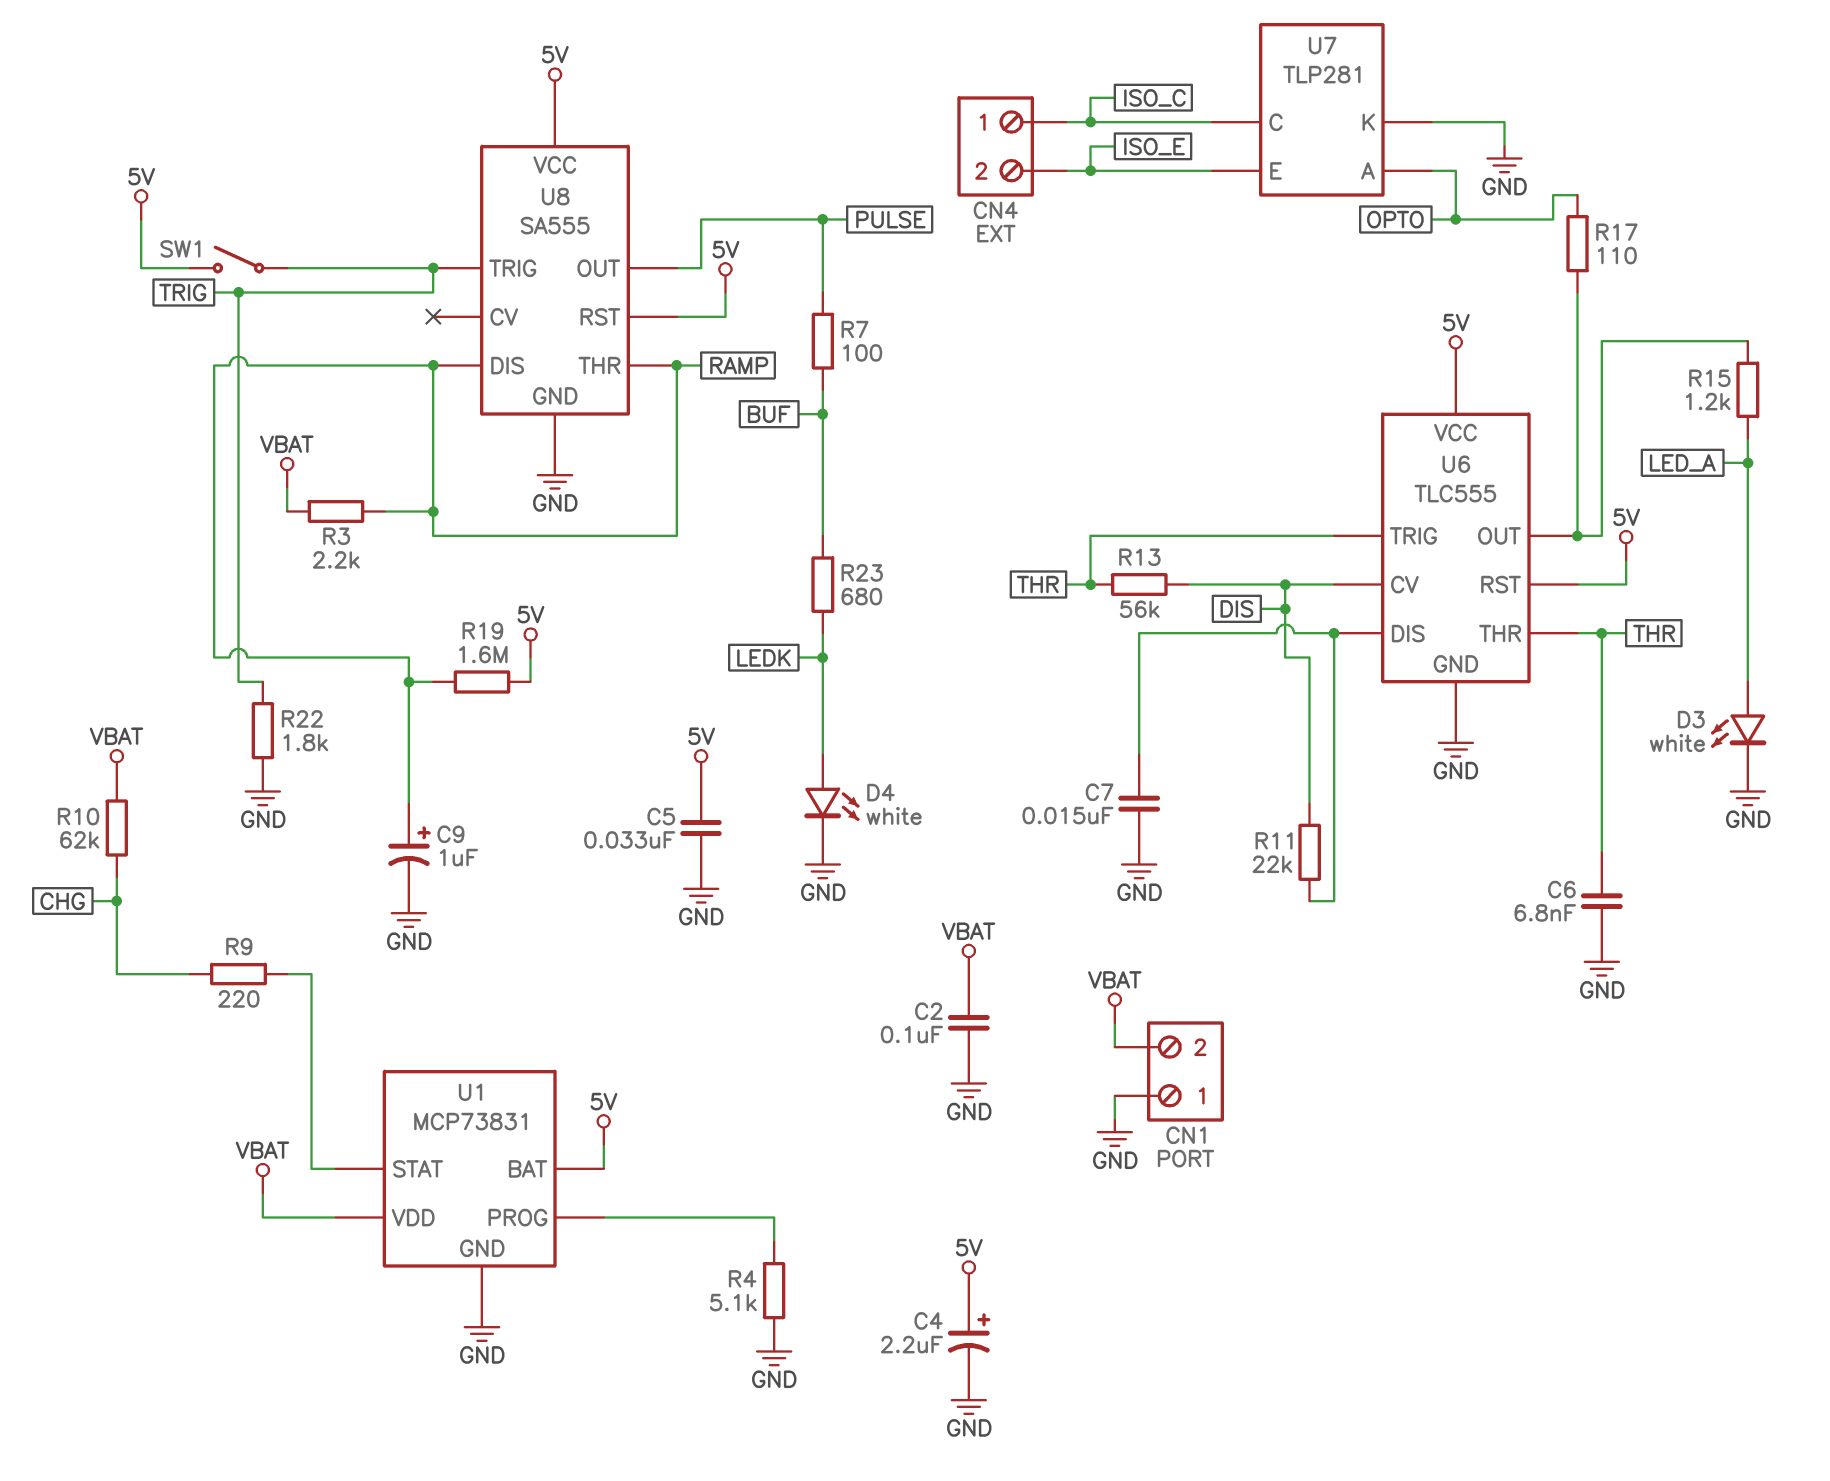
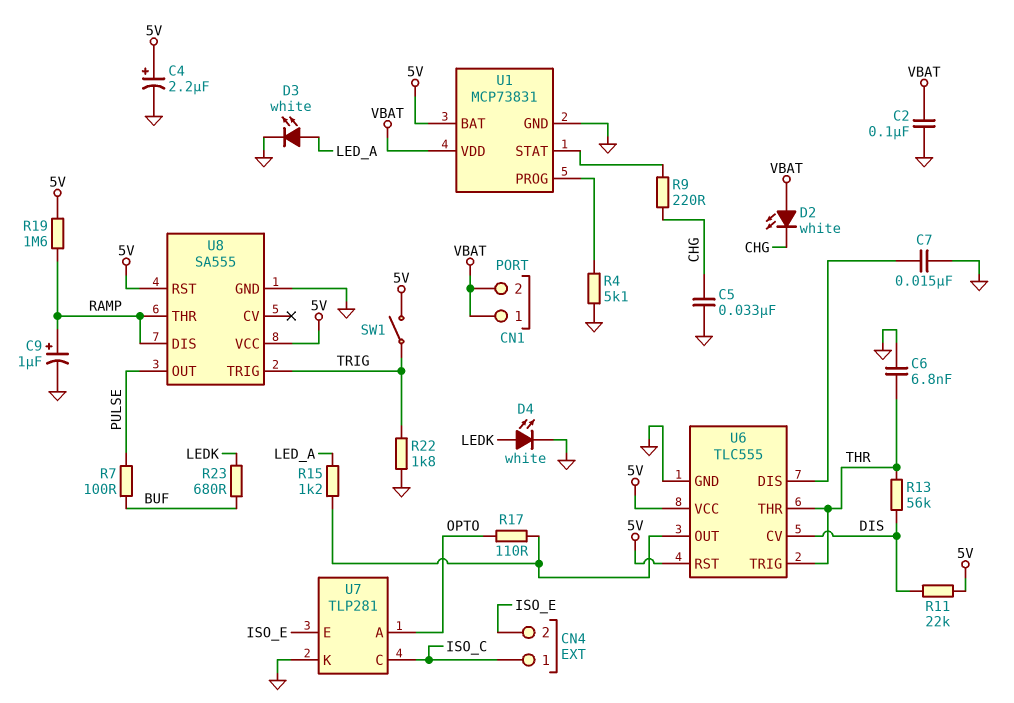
C5: 33nF (5V, GND) -> 33nF (CHG, GND)
CN1 pin 1: GND -> VBAT
D2: none -> LED white (A VBAT, K CHG)
R3: 2.2k (RAMP, VBAT) -> none
R10: 62k (CHG, VBAT) -> none
R11: 22k (DIS, U6/DIS) -> 22k (5V, DIS)

